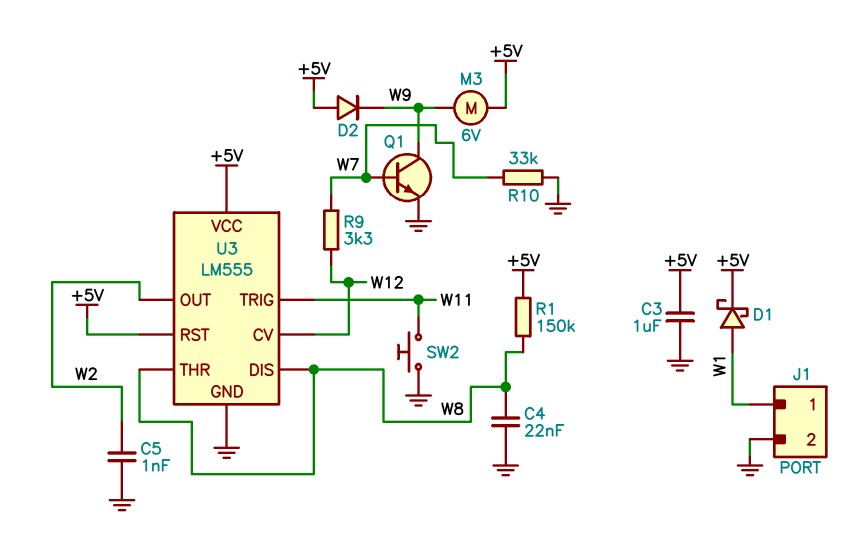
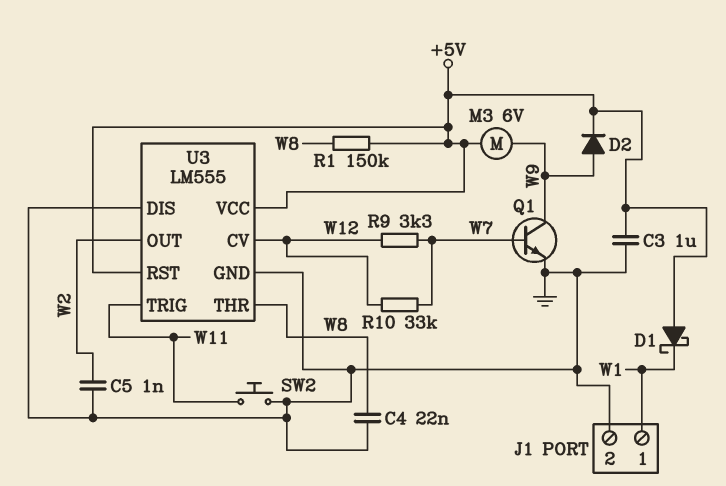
D1: schottky (A W1, K +5V) -> schottky (A +5V, K W1)
D2: diode (A +5V, K W9) -> diode (A W9, K +5V)
R10: 33k (GND, W7) -> 33k (W7, W12)
U3 pin DIS: W8 -> GND

